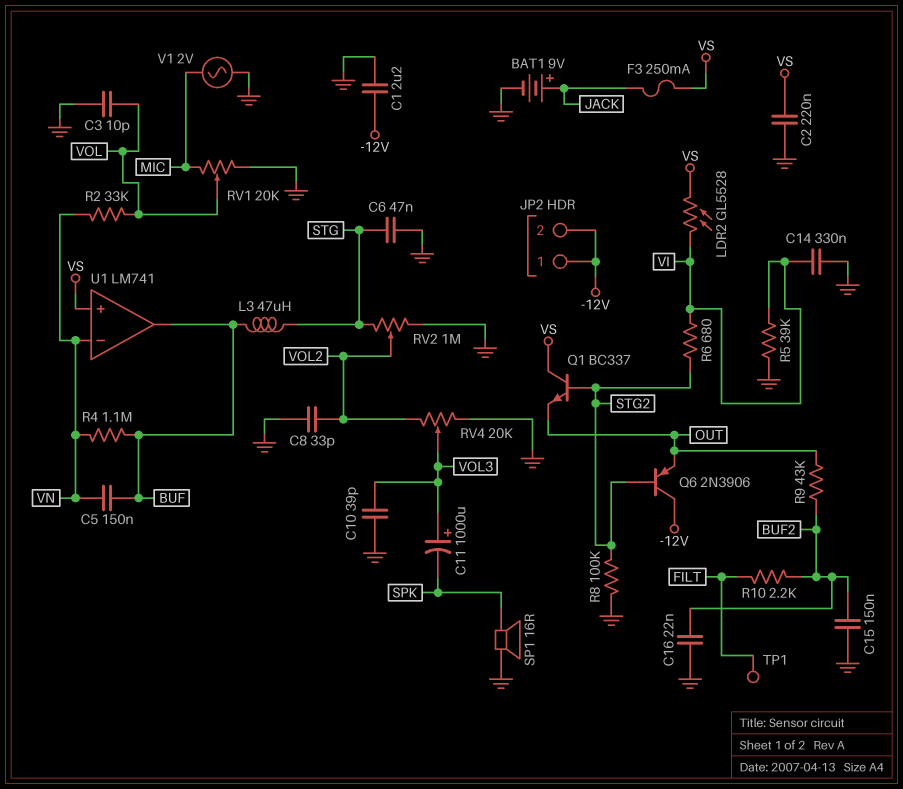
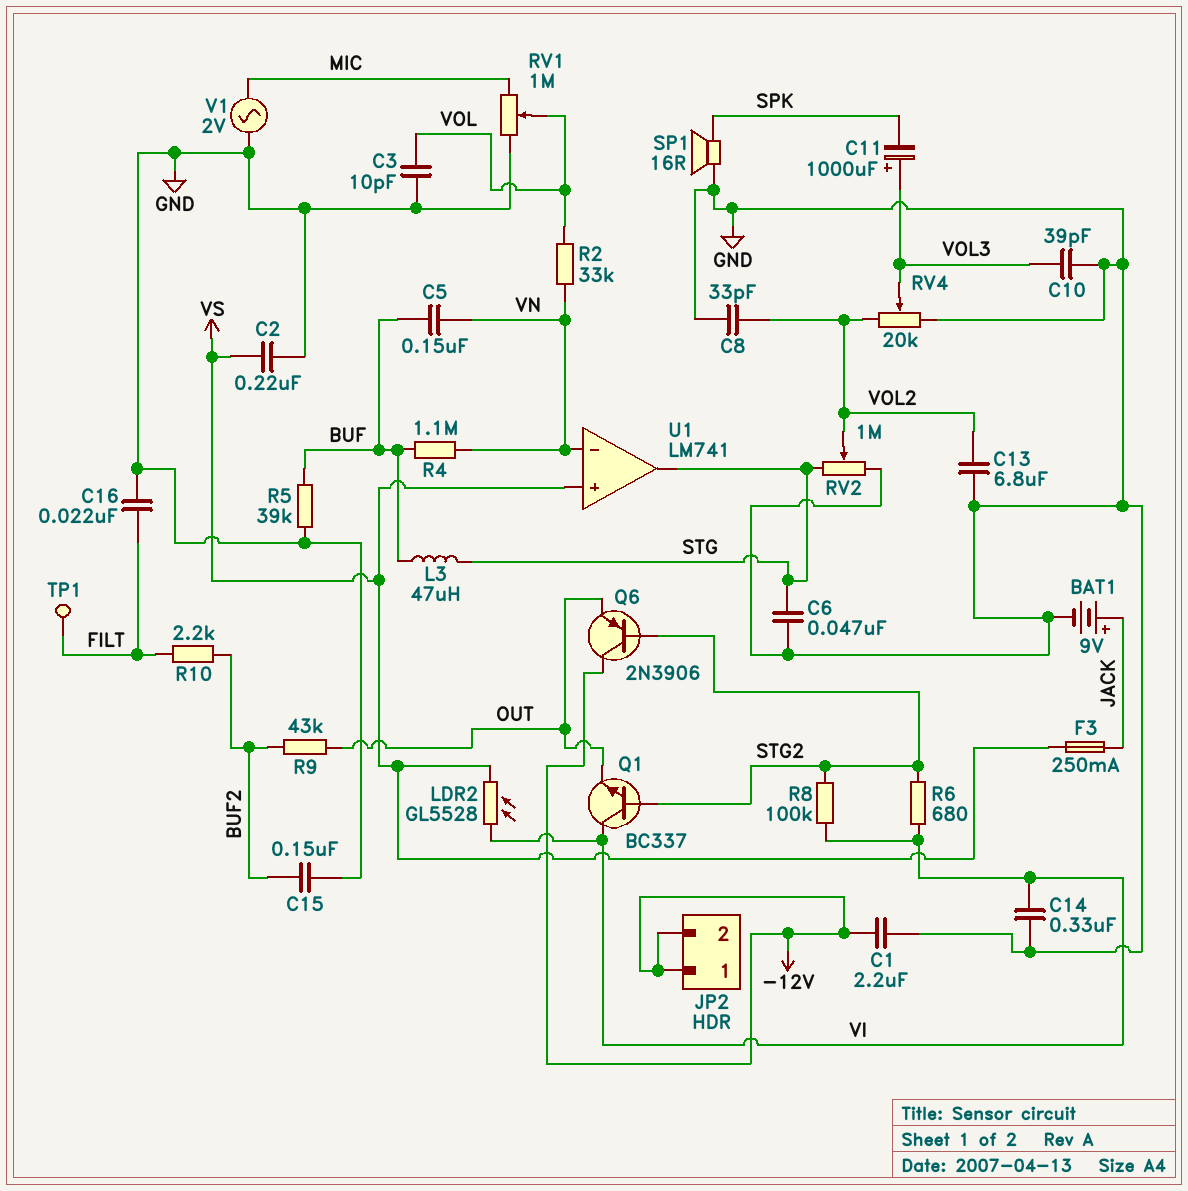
C13: none -> 6.8uF (GND, VOL2)
C16: 22nF (BUF2, GND) -> 22nF (FILT, GND)
Q1: NPN BC337 (B STG2, C VS, E OUT) -> NPN BC337 (B STG2, C VI, E OUT)
R5: 39k (GND, VI) -> 39k (BUF, GND)
R8: 100k (GND, STG2) -> 100k (STG2, VI)
RV1: 20k (GND, MIC, wiper VOL) -> 1M (GND, MIC, wiper VOL)
U1 pin out: BUF -> STG

